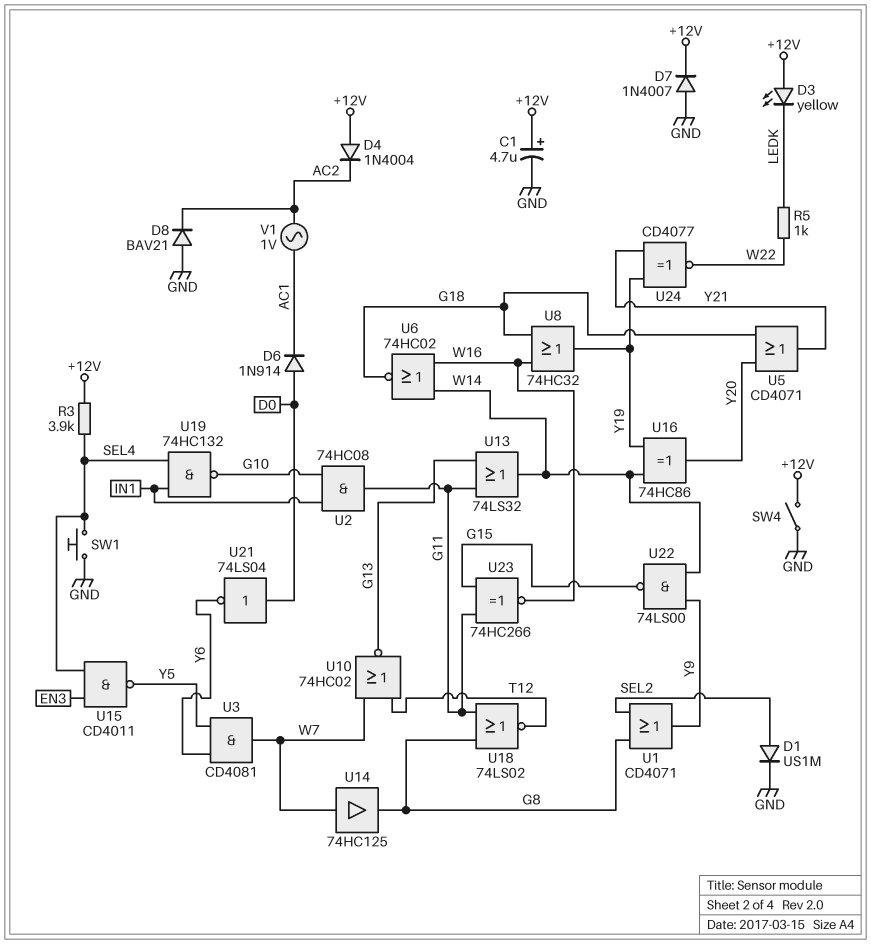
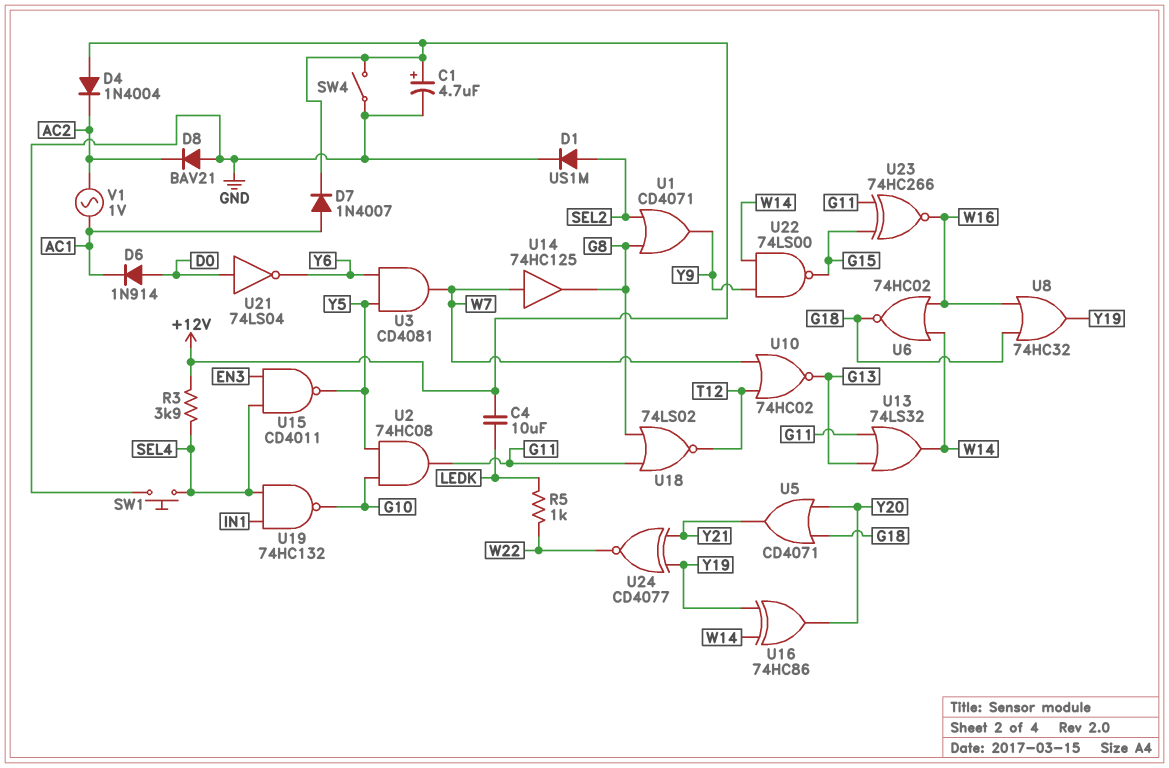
C4: none -> 10uF (+12V, LEDK)
D3: LED yellow (A +12V, K LEDK) -> none
D7: diode 1N4007 (A GND, K +12V) -> diode 1N4007 (A AC1, K +12V)
U2: AND 74HC08 (in G10, in IN1, out G11) -> AND 74HC08 (in G10, in Y5, out G11)

